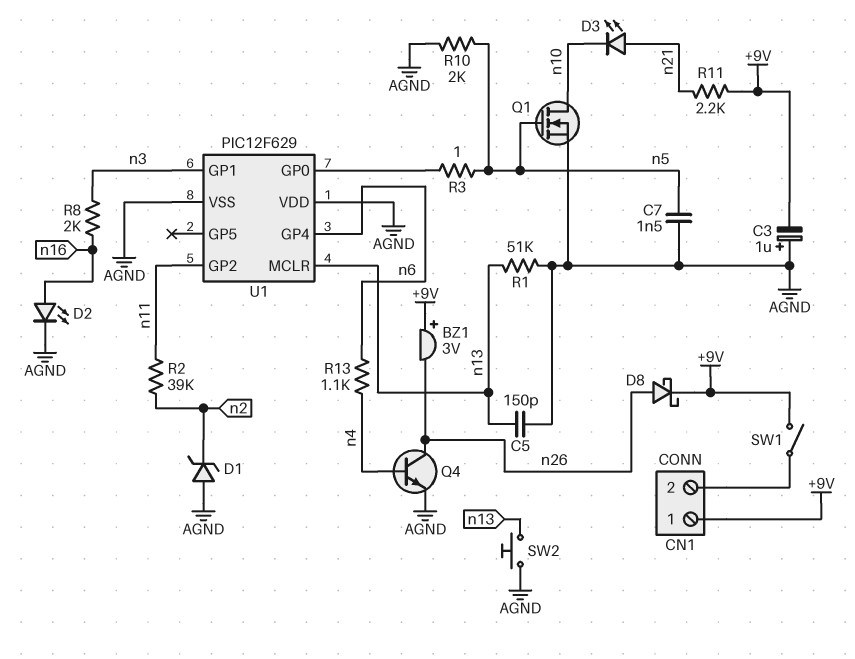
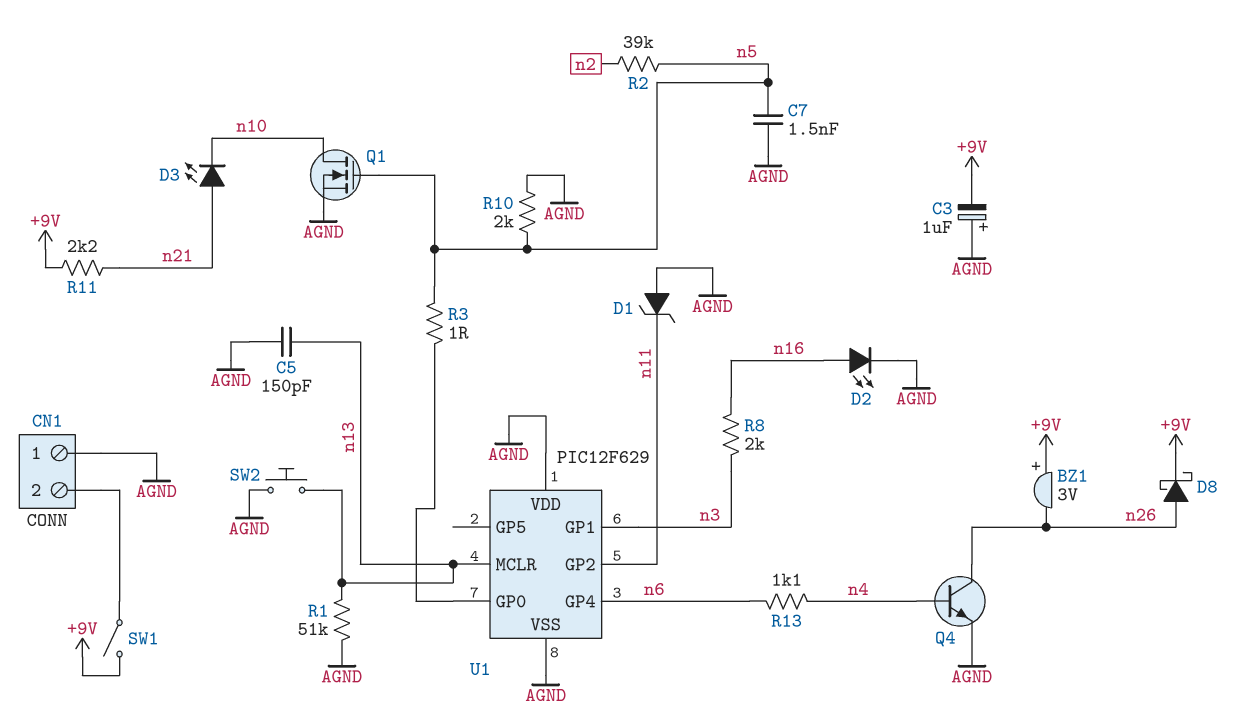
CN1 pin 1: +9V -> AGND
D1: zener (A AGND, K n2) -> zener (A AGND, K n11)
R2: 39k (n2, n11) -> 39k (n2, n5)

